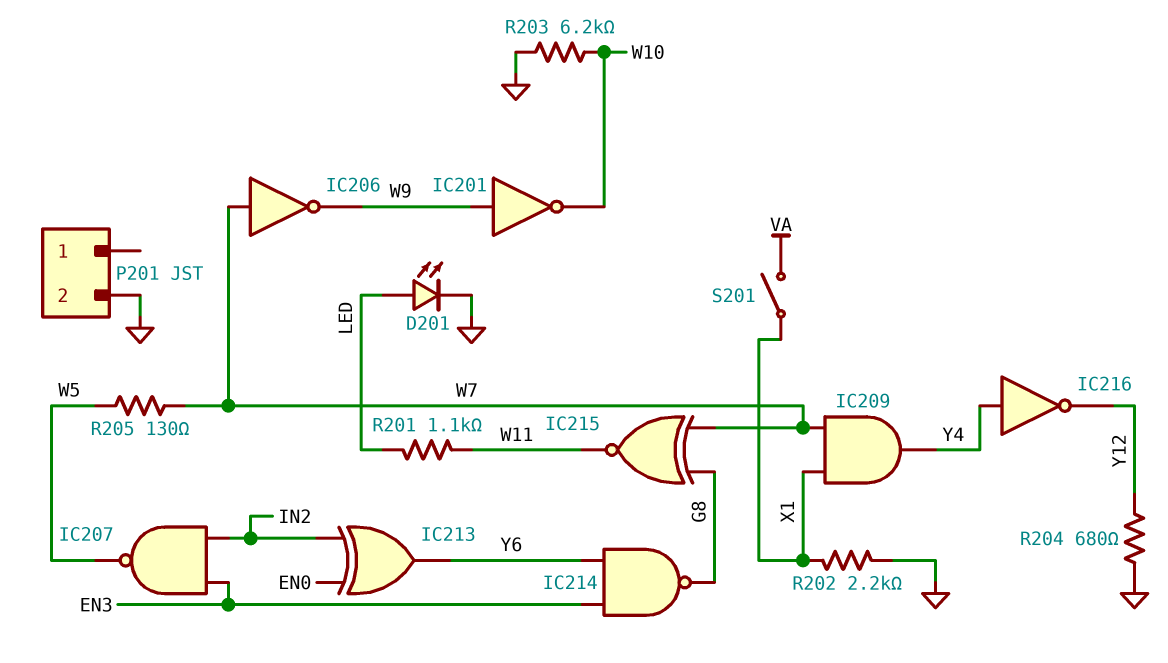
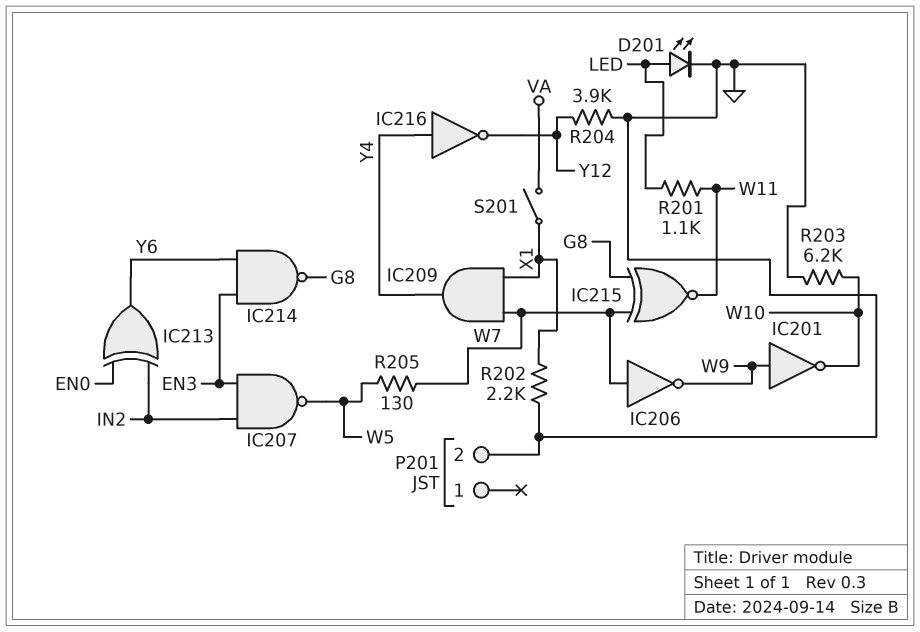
R204: 680 (GND, Y12) -> 3.9k (GND, Y12)

